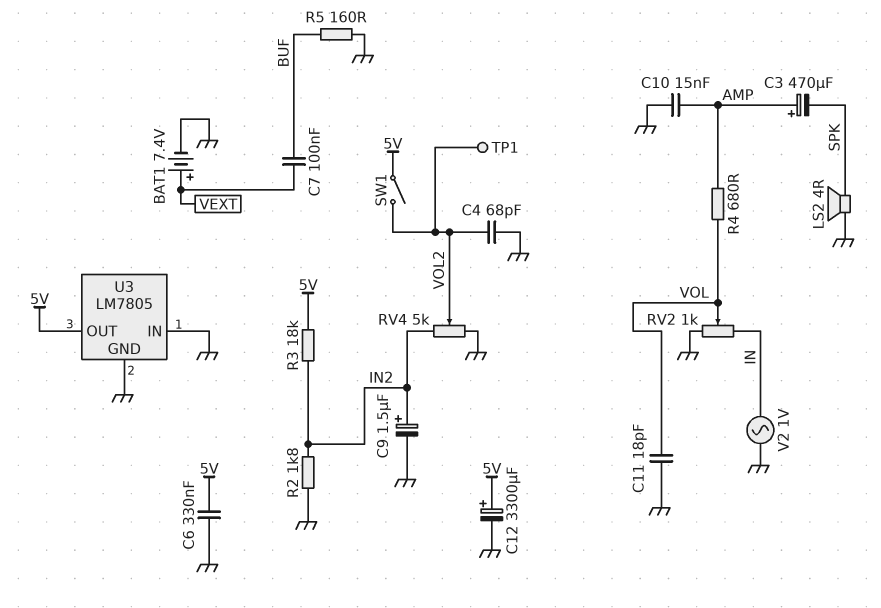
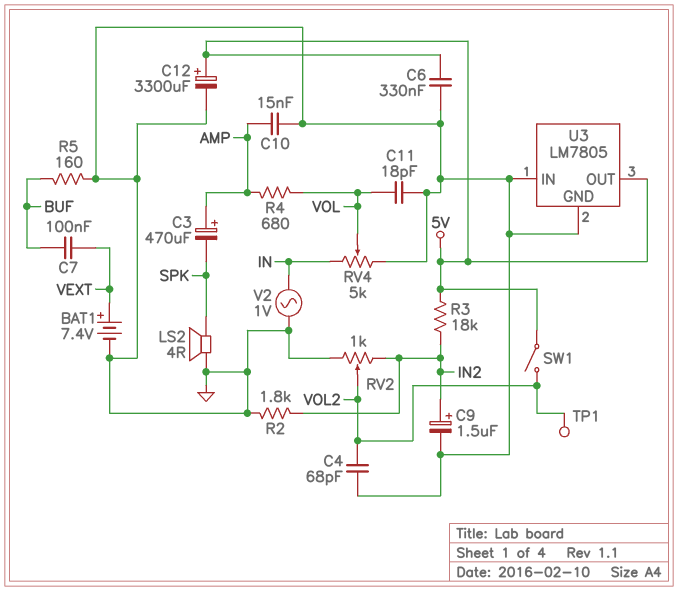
RV2: 1k (GND, IN, wiper VOL) -> 1k (GND, IN2, wiper VOL2)
RV4: 5k (GND, IN2, wiper VOL2) -> 5k (GND, IN, wiper VOL)

